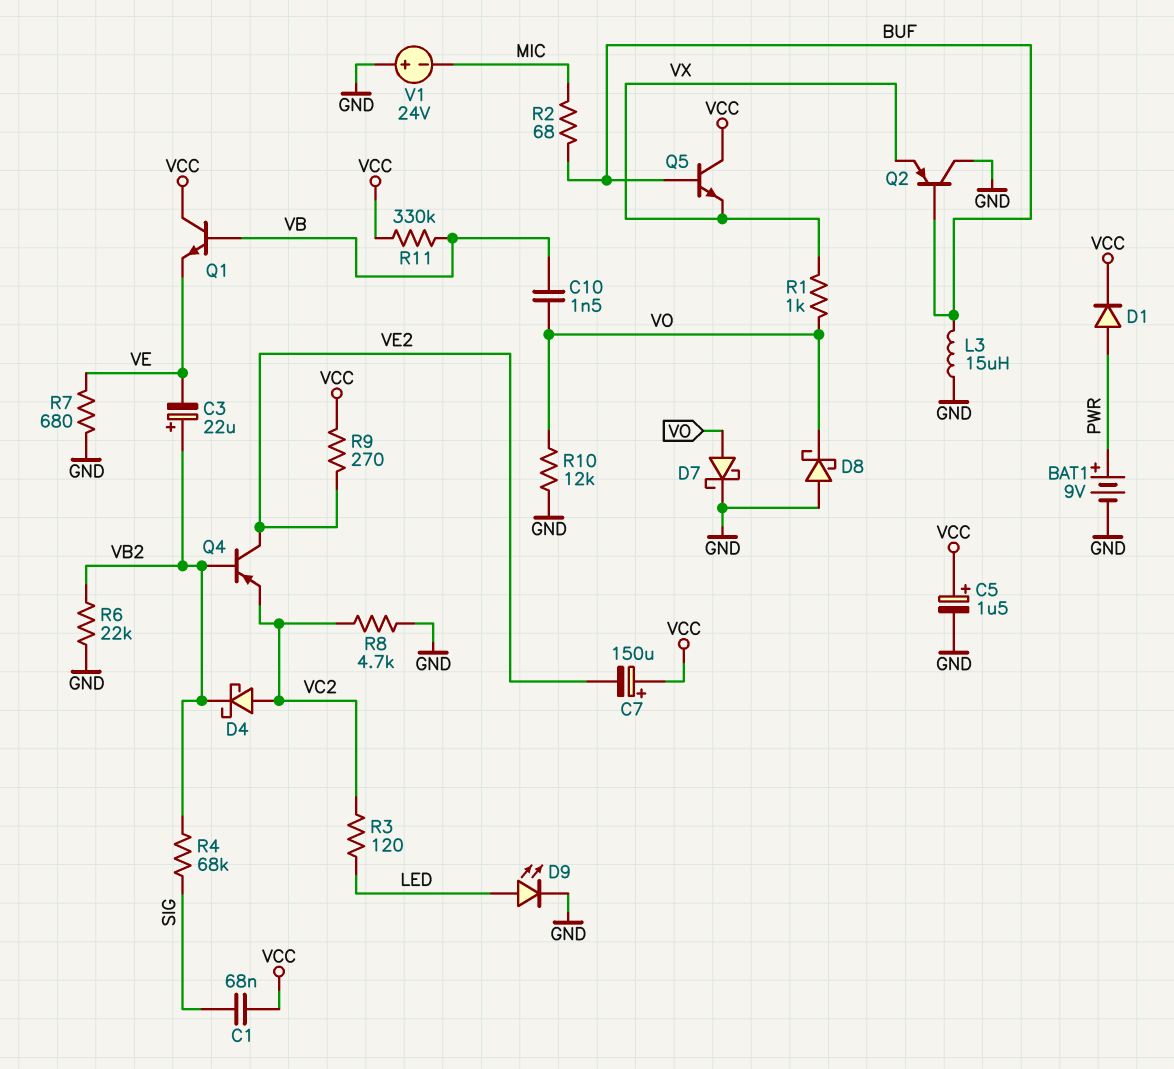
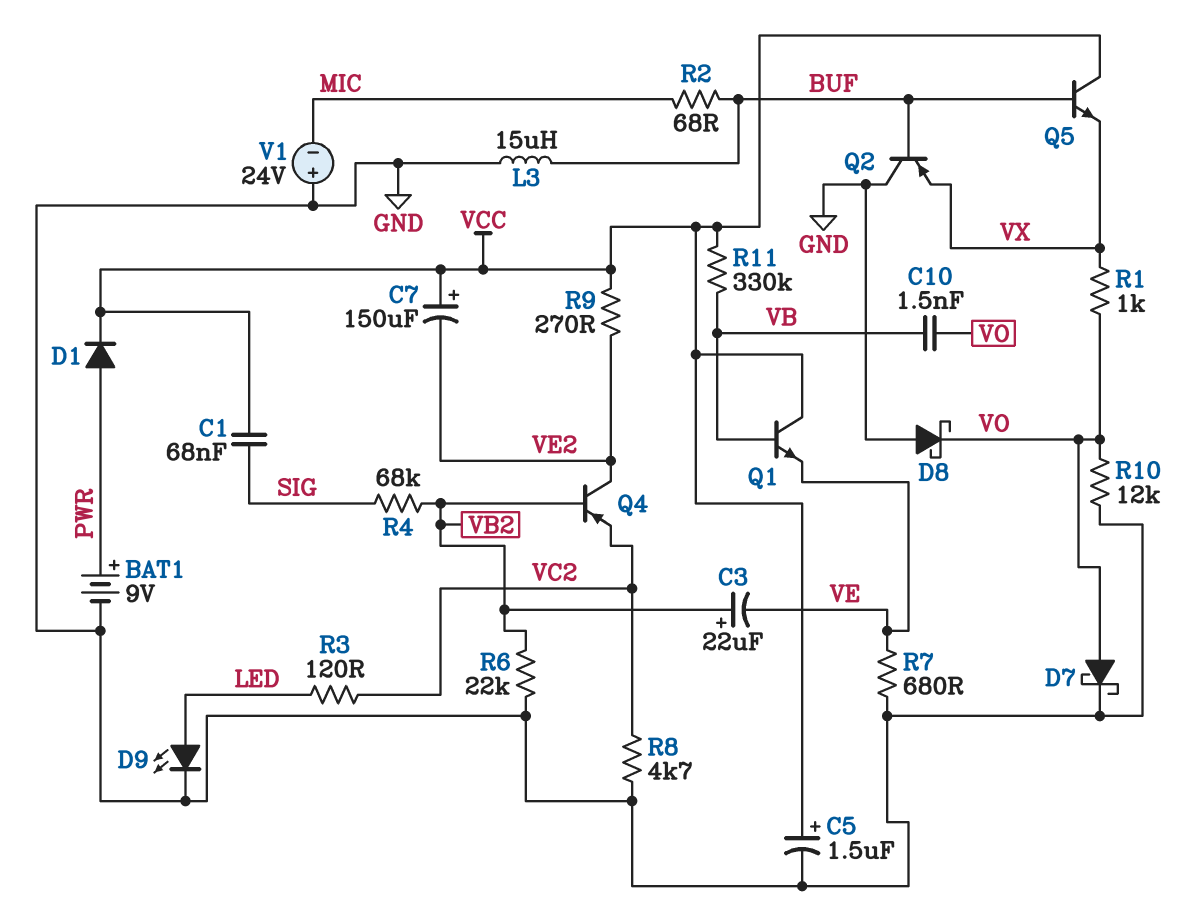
D4: schottky (A VC2, K VB2) -> none

